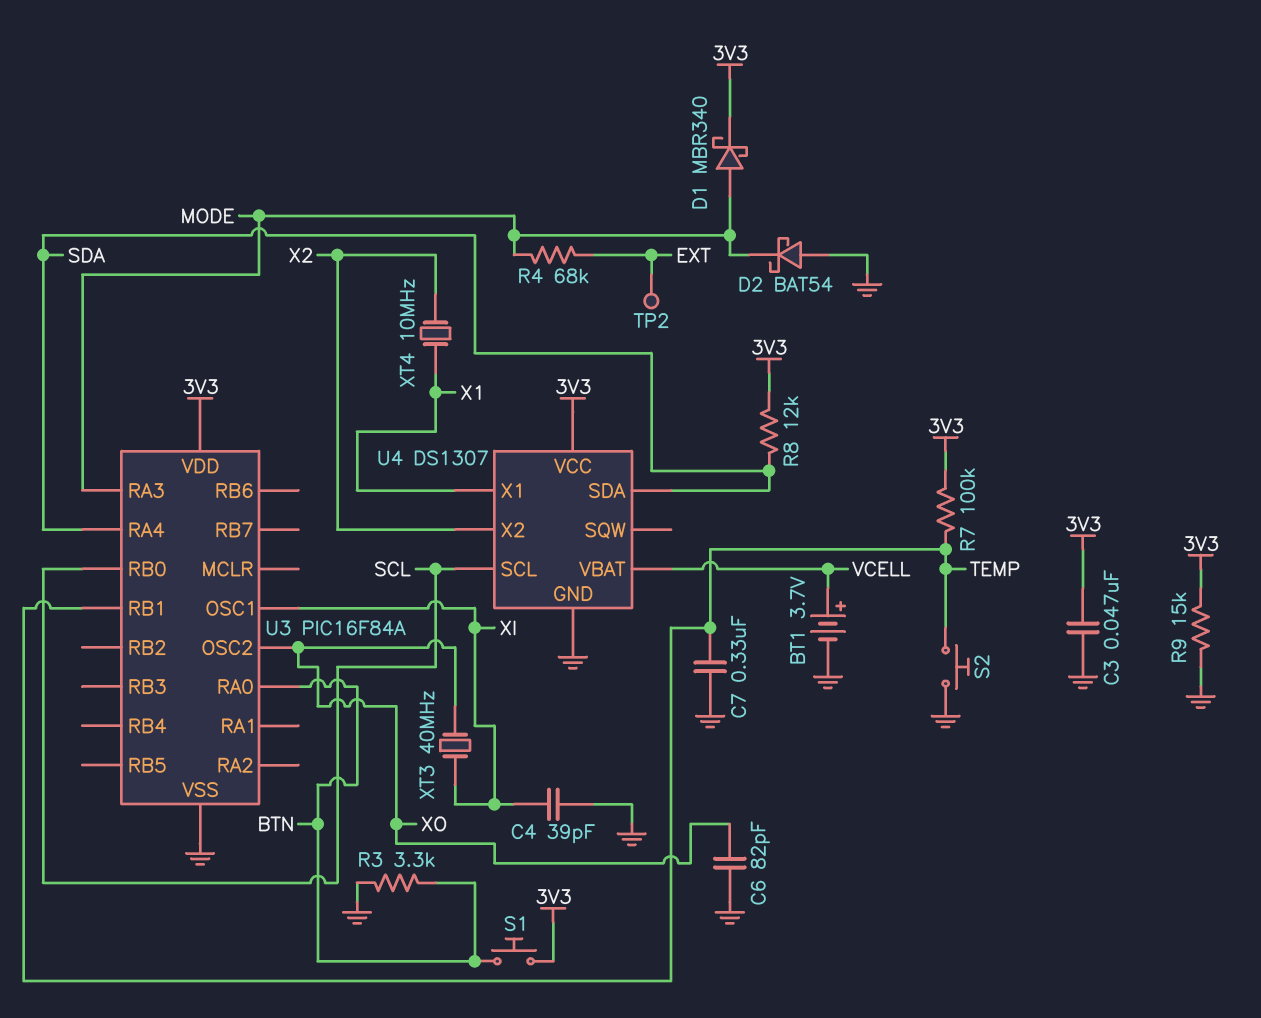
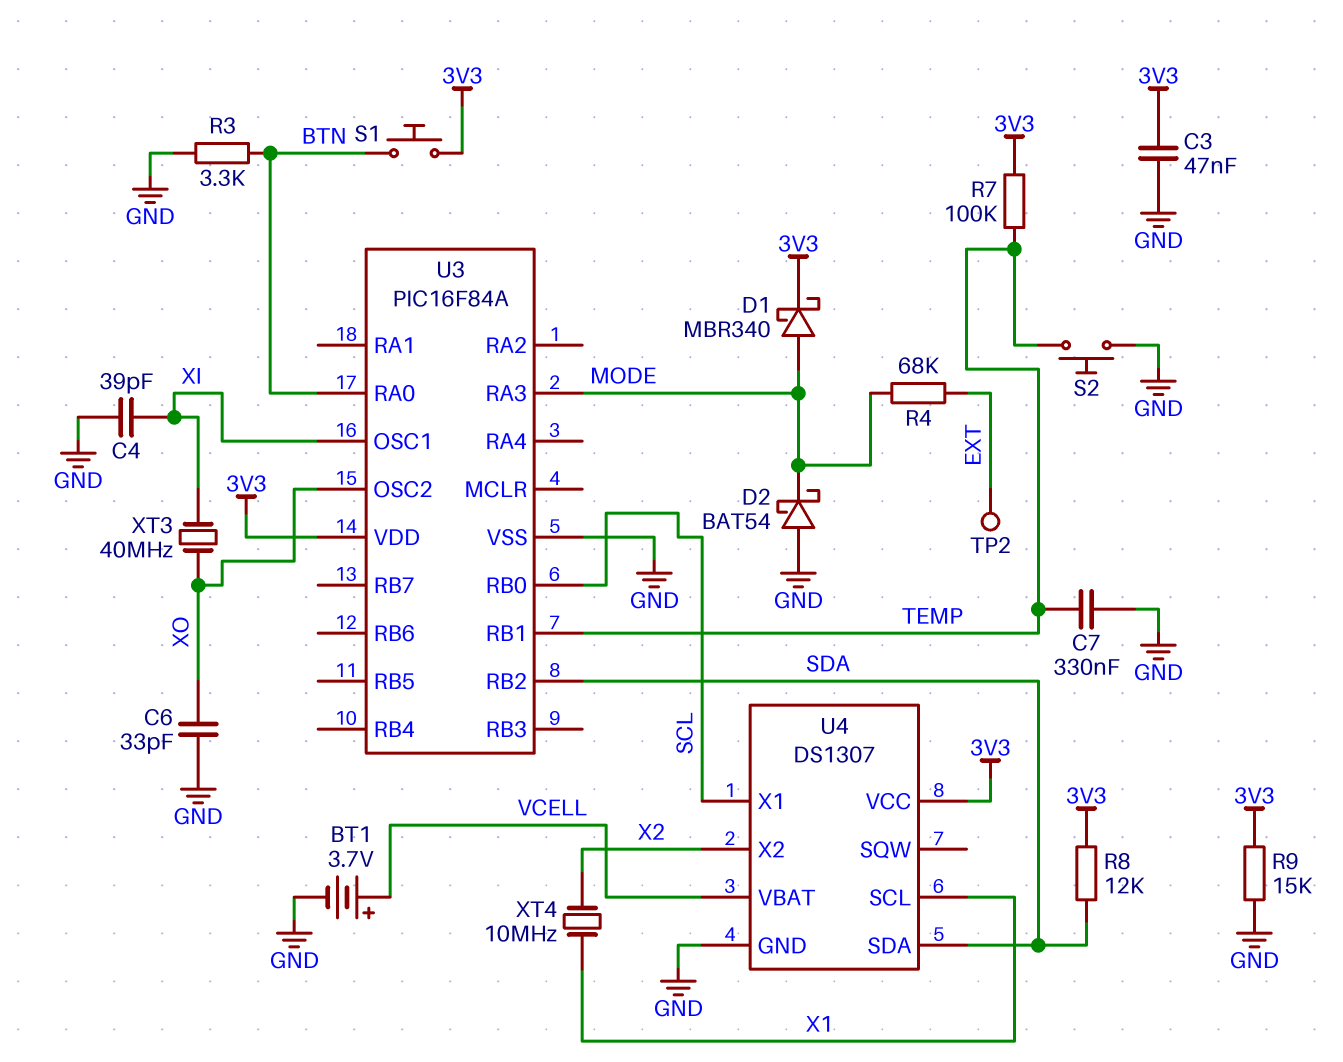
C6: 82pF (GND, XO) -> 33pF (GND, XO)
U3 pin RA4: SDA -> none
U3 pin RB2: none -> SDA
U4 pin SCL: SCL -> X1
U4 pin X1: X1 -> SCL

